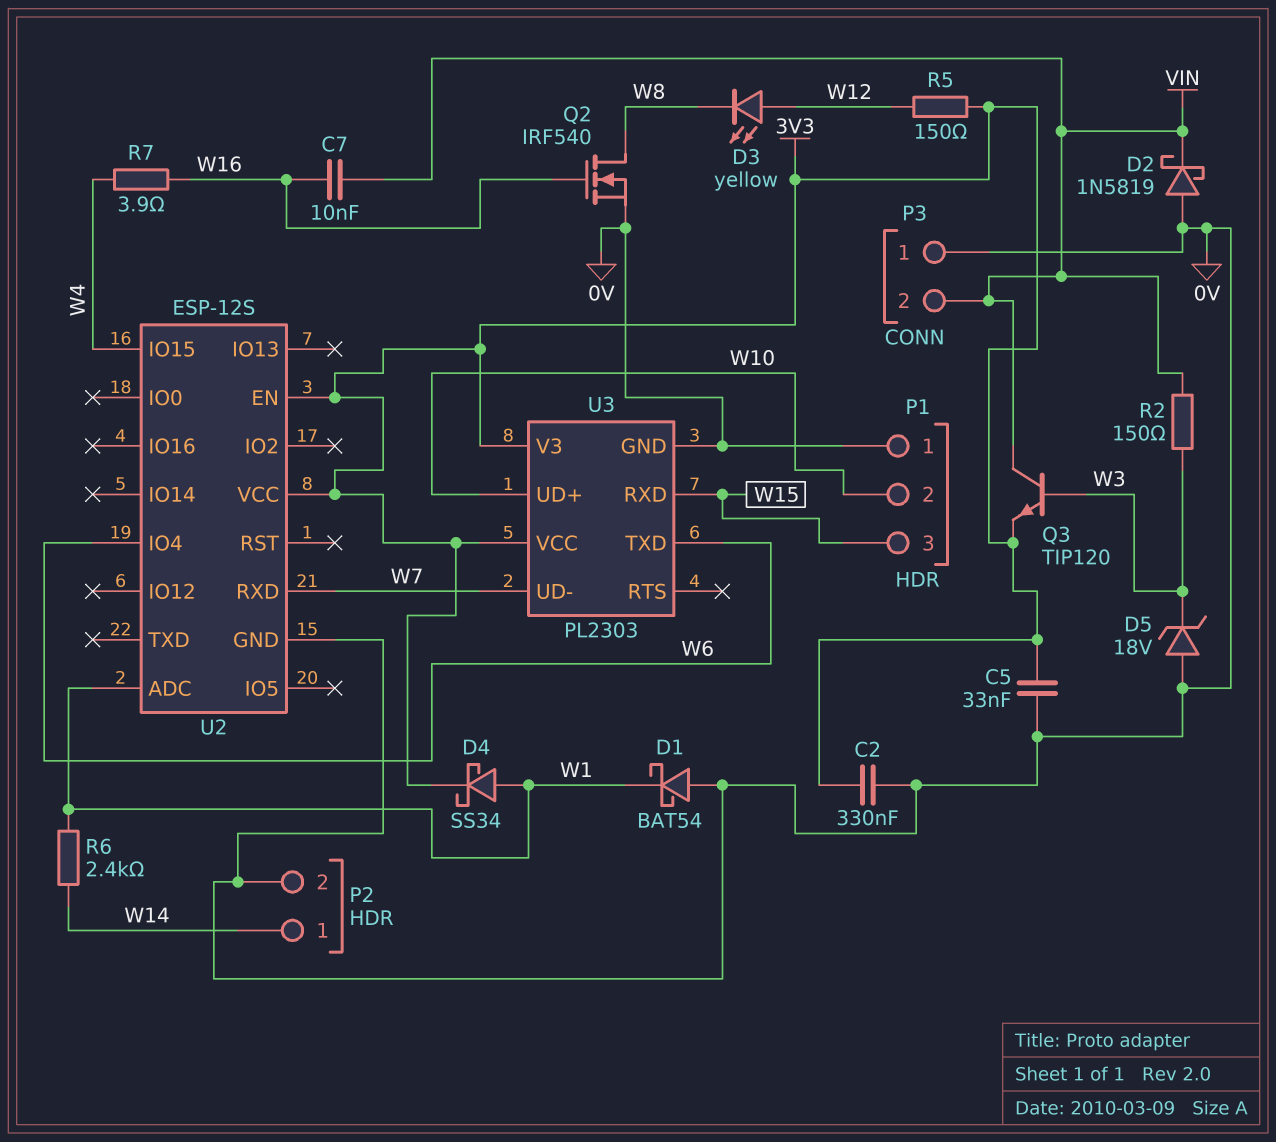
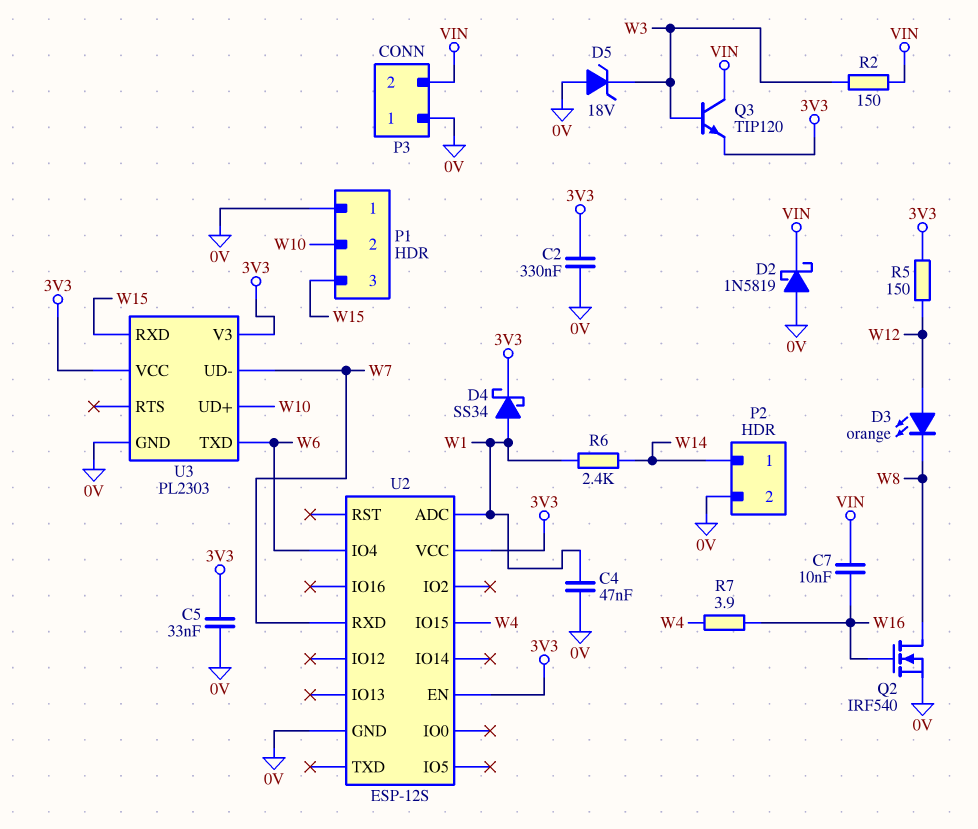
C4: none -> 47nF (0V, W1)
D1: schottky BAT54 (A 0V, K W1) -> none
D3: LED yellow (A W12, K W8) -> LED orange (A W12, K W8)

